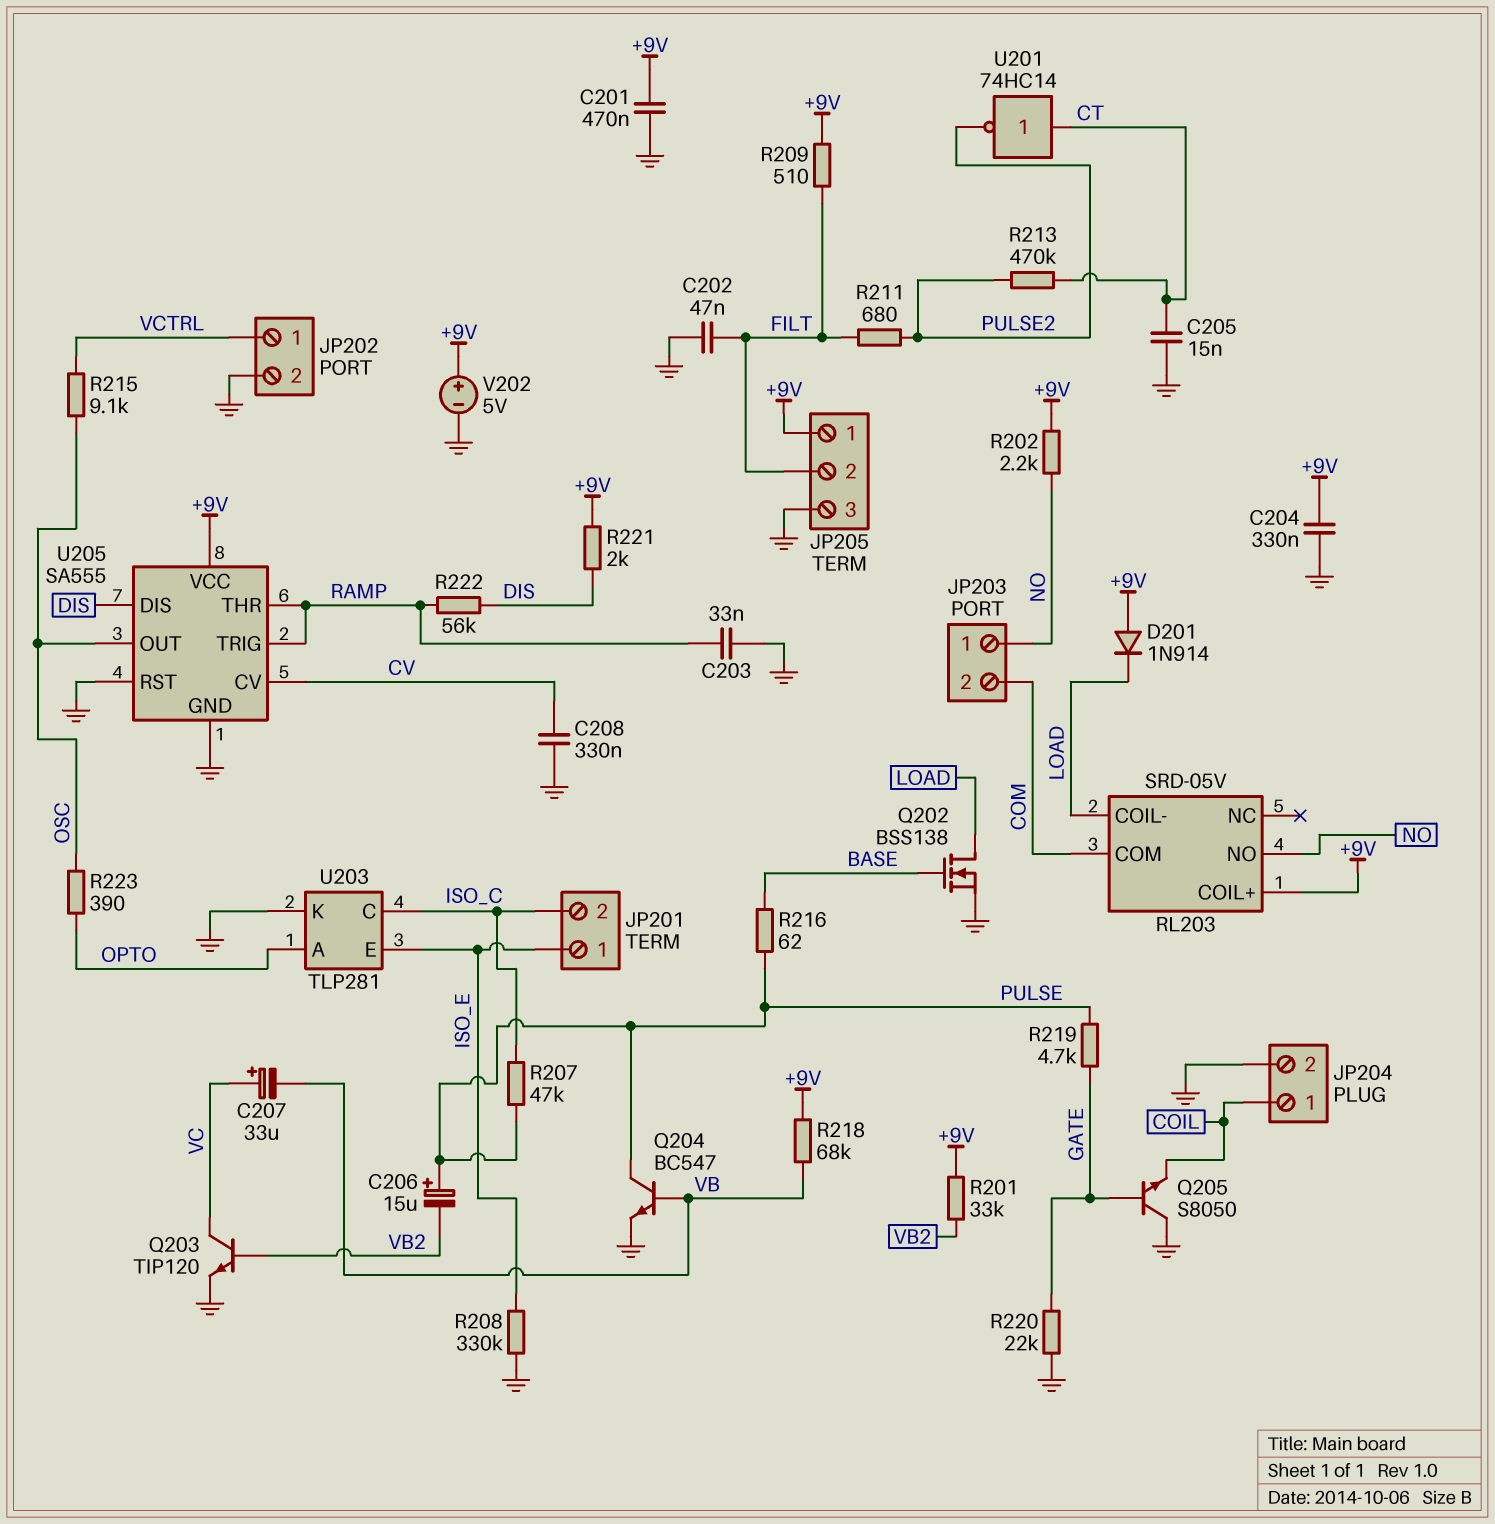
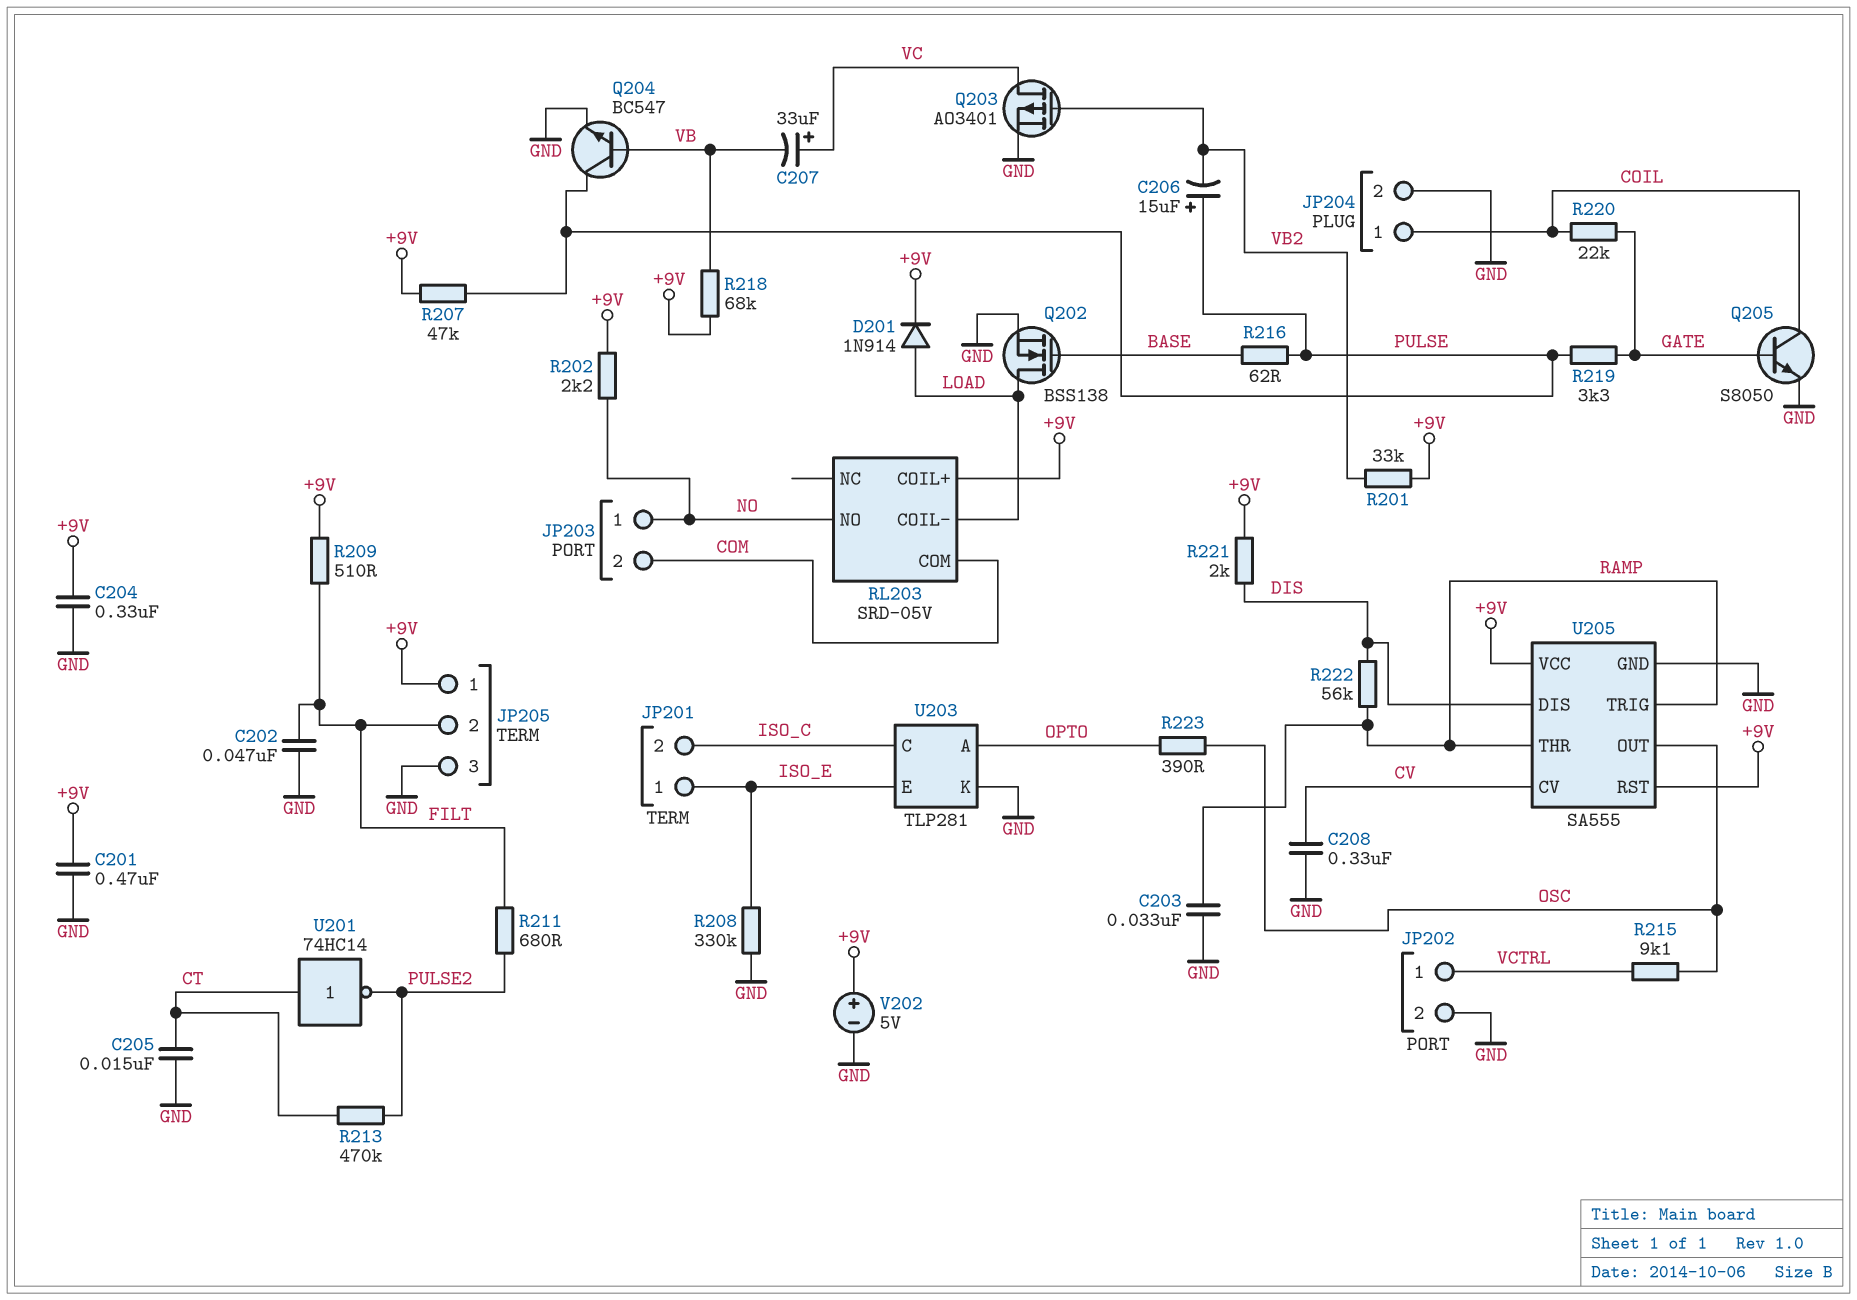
D201: diode 1N914 (A +9V, K LOAD) -> diode 1N914 (A LOAD, K +9V)
Q203: NPN TIP120 (B VB2, C VC, E GND) -> PMOS AO3401 (G VB2, D VC, S GND)
Q205: NPN S8050 (B GATE, C GND, E COIL) -> NPN S8050 (B GATE, C COIL, E GND)
R207: 47k (ISO_C, PULSE) -> 47k (+9V, PULSE)
R219: 4.7k (GATE, PULSE) -> 3.3k (GATE, PULSE)
R220: 22k (GATE, GND) -> 22k (COIL, GATE)
U205 pin RST: GND -> +9V

